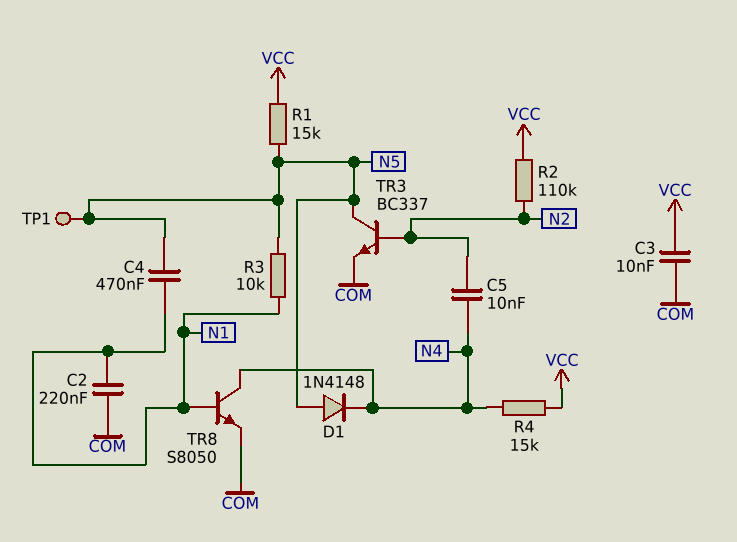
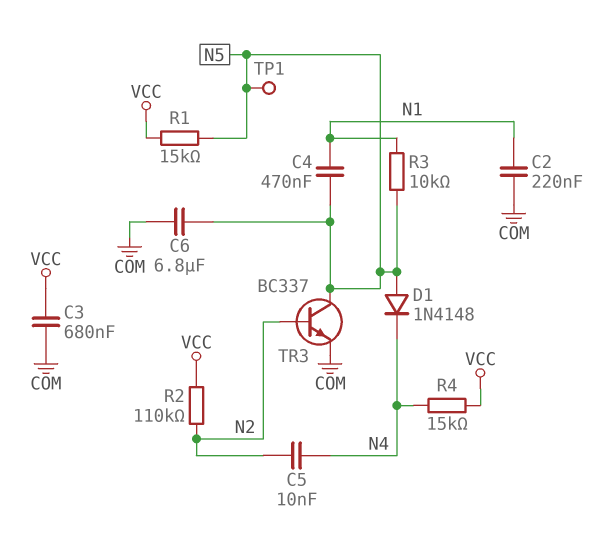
C3: 10nF (COM, VCC) -> 680nF (COM, VCC)
C6: none -> 6.8uF (COM, N5)
TR8: NPN S8050 (B N1, C N4, E COM) -> none

